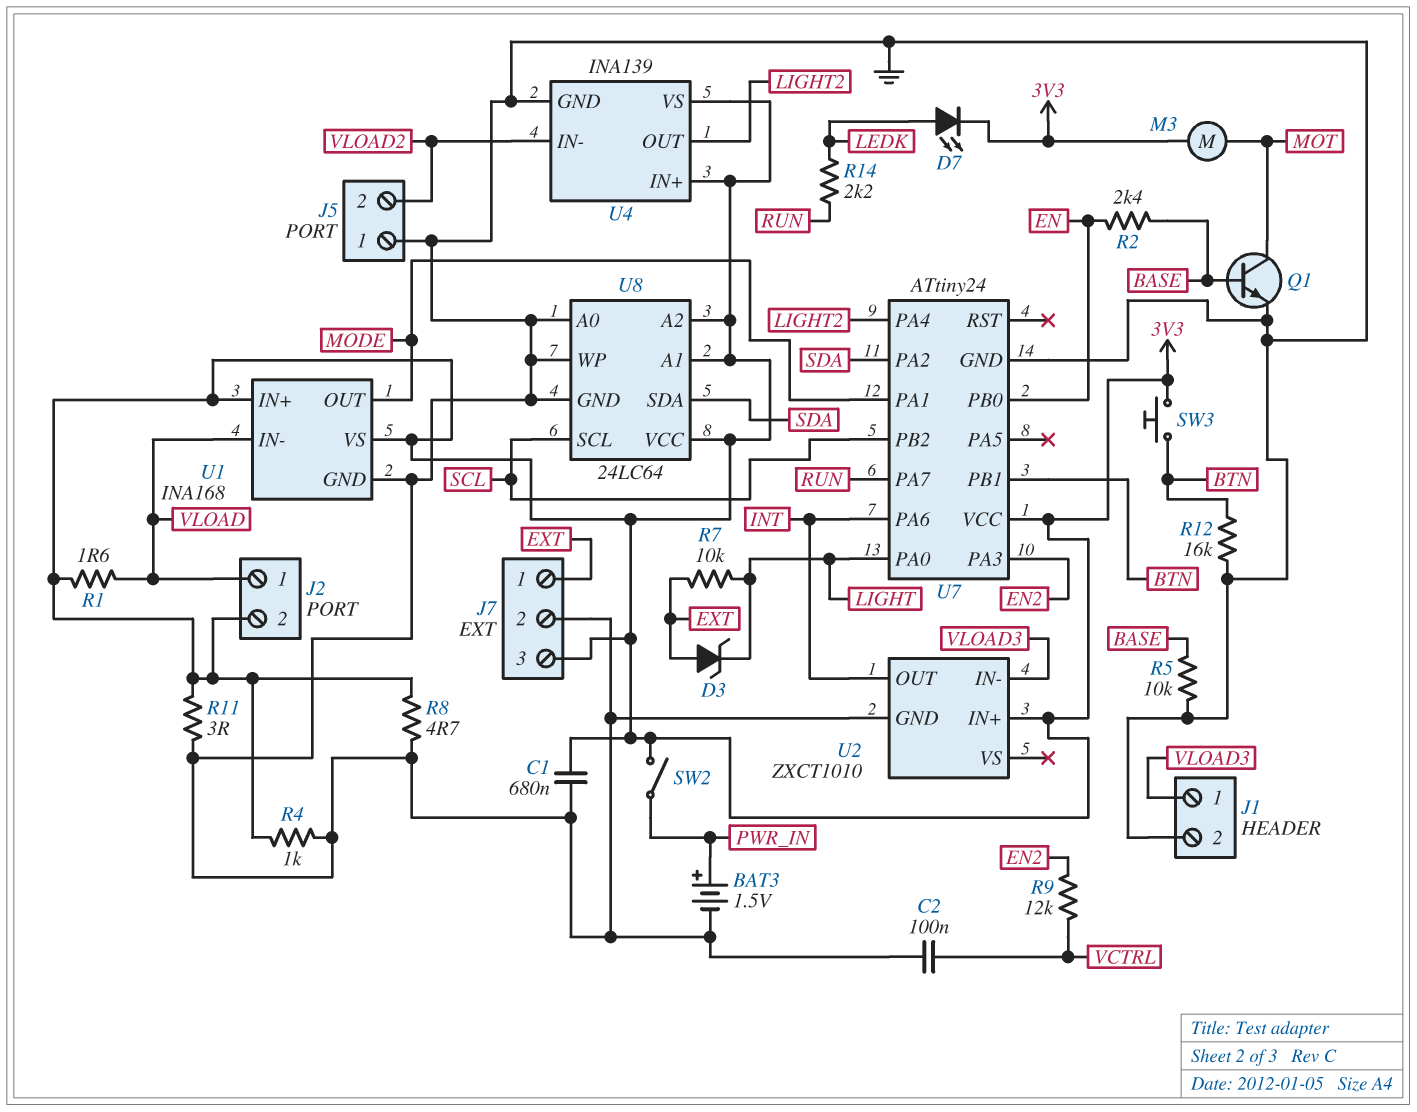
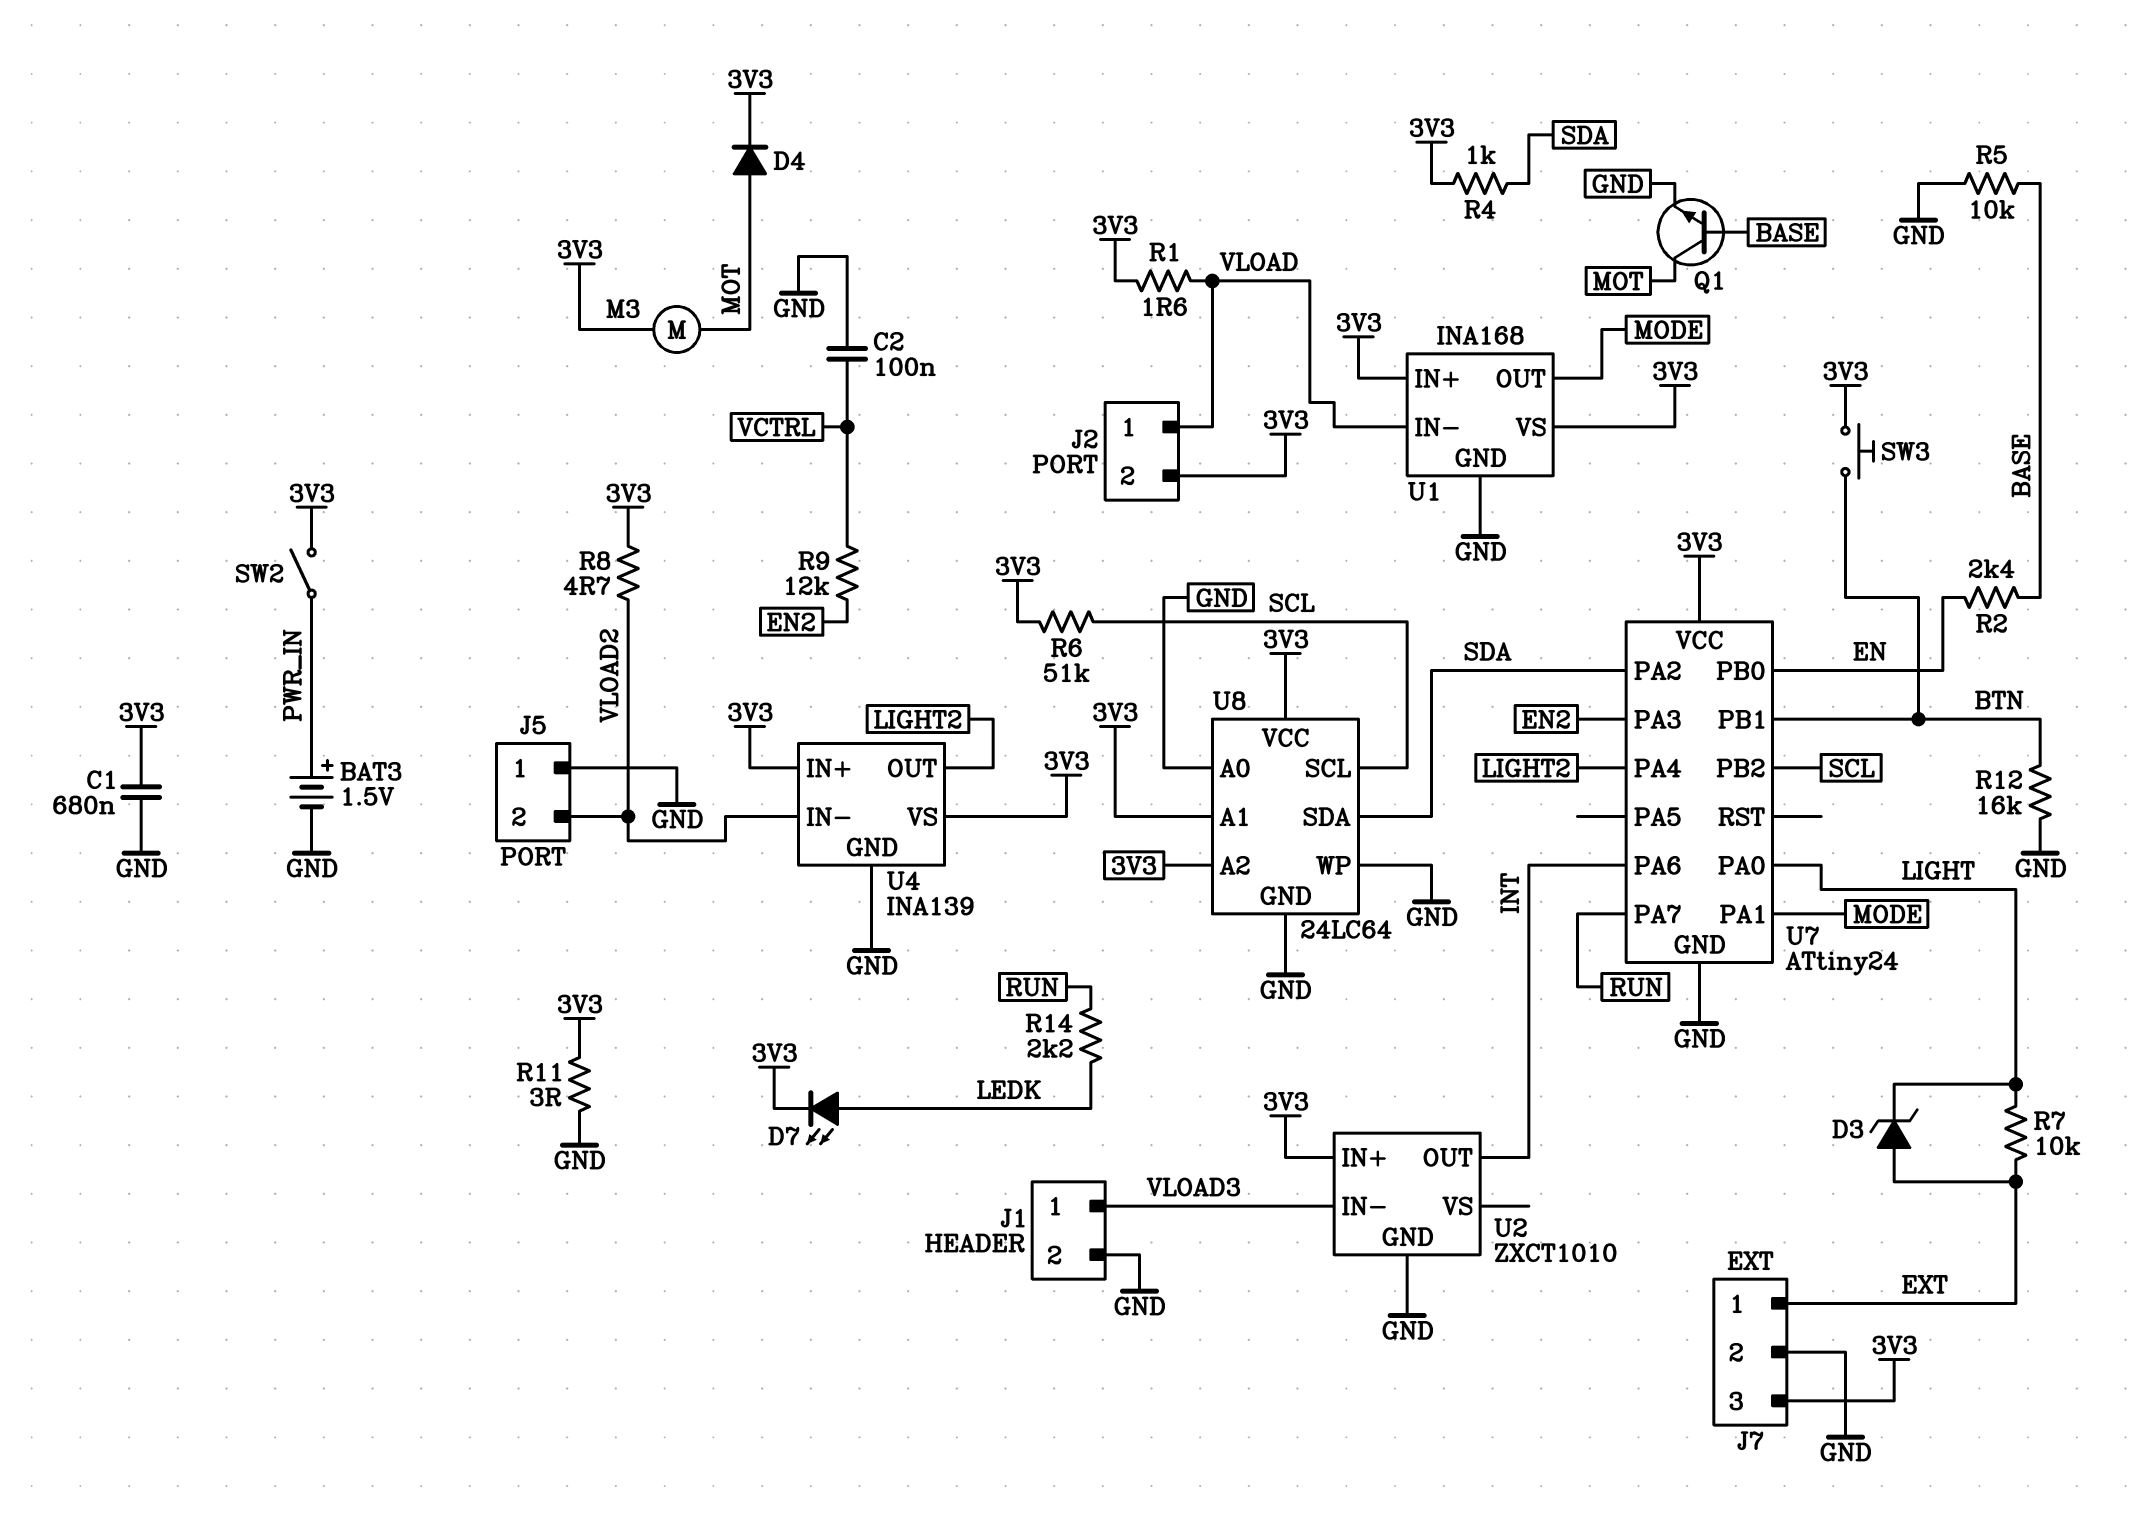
D4: none -> diode (A MOT, K 3V3)
R4: 1k (3V3, GND) -> 1k (3V3, SDA)
R6: none -> 51k (3V3, SCL)
R8: 4.7 (3V3, GND) -> 4.7 (3V3, VLOAD2)

